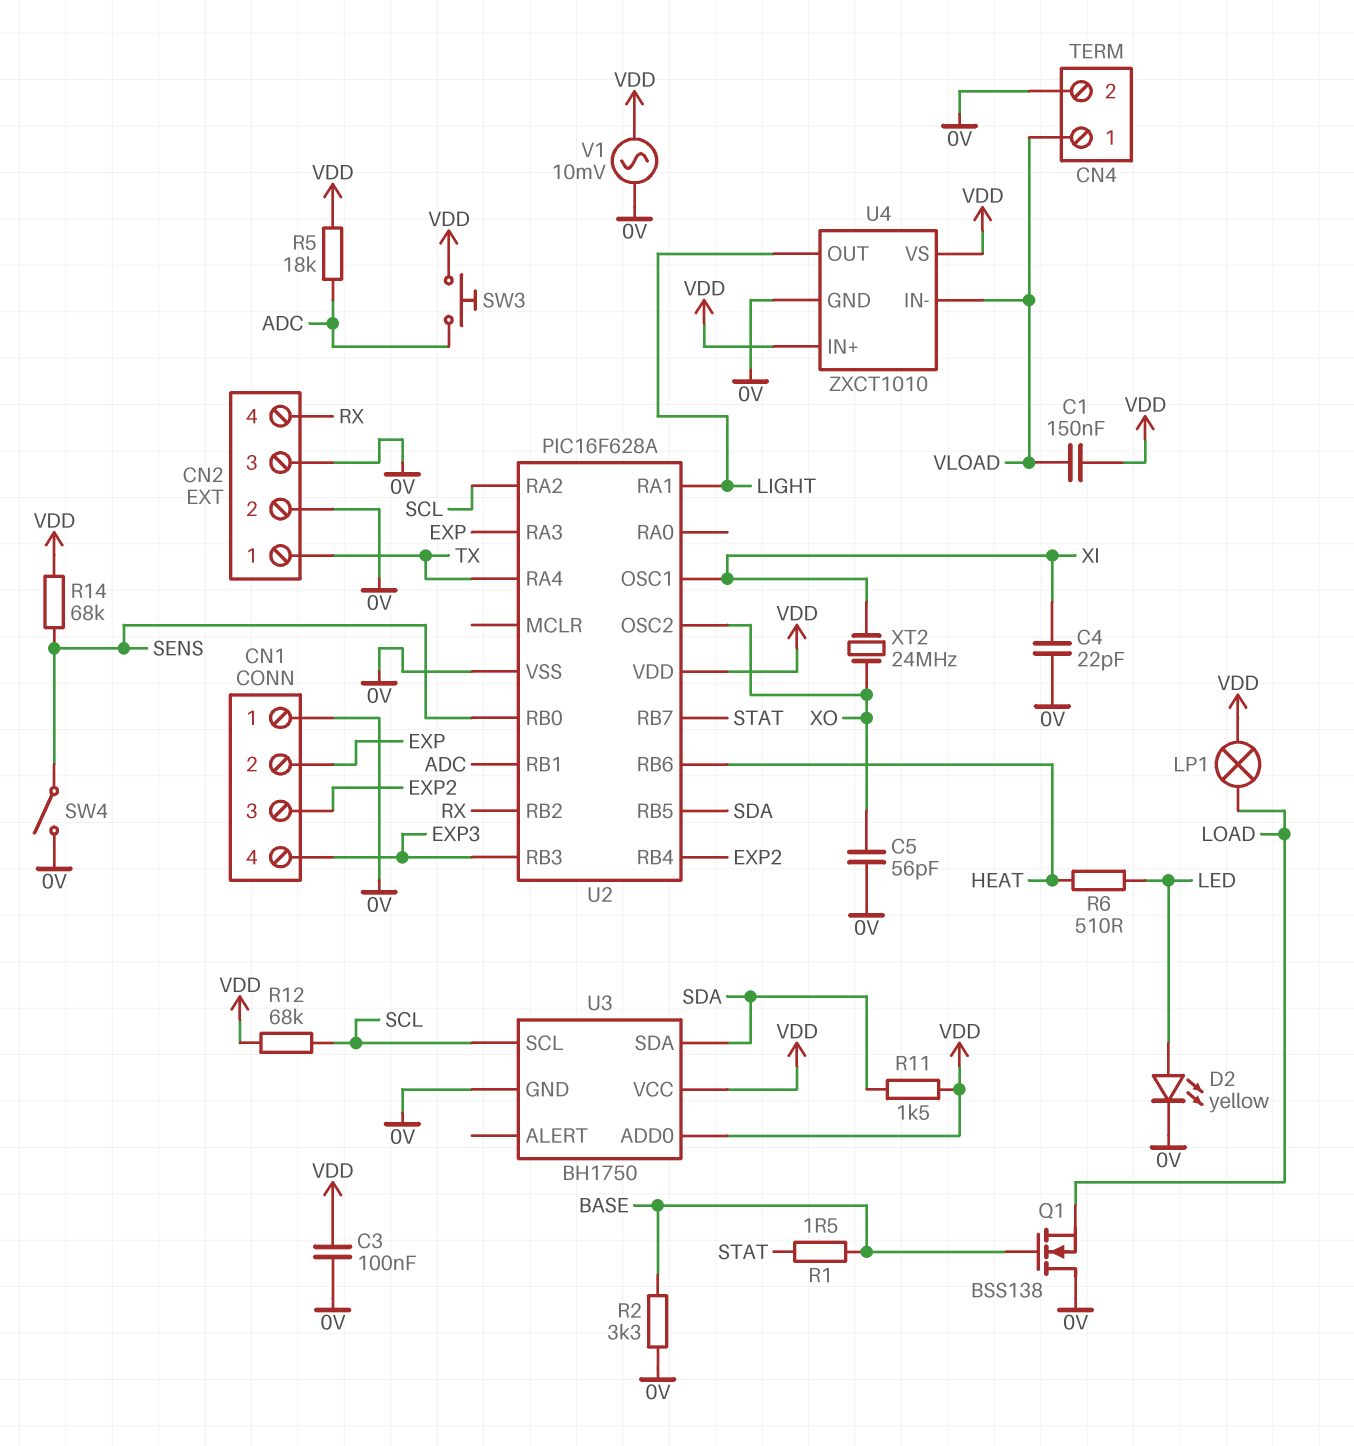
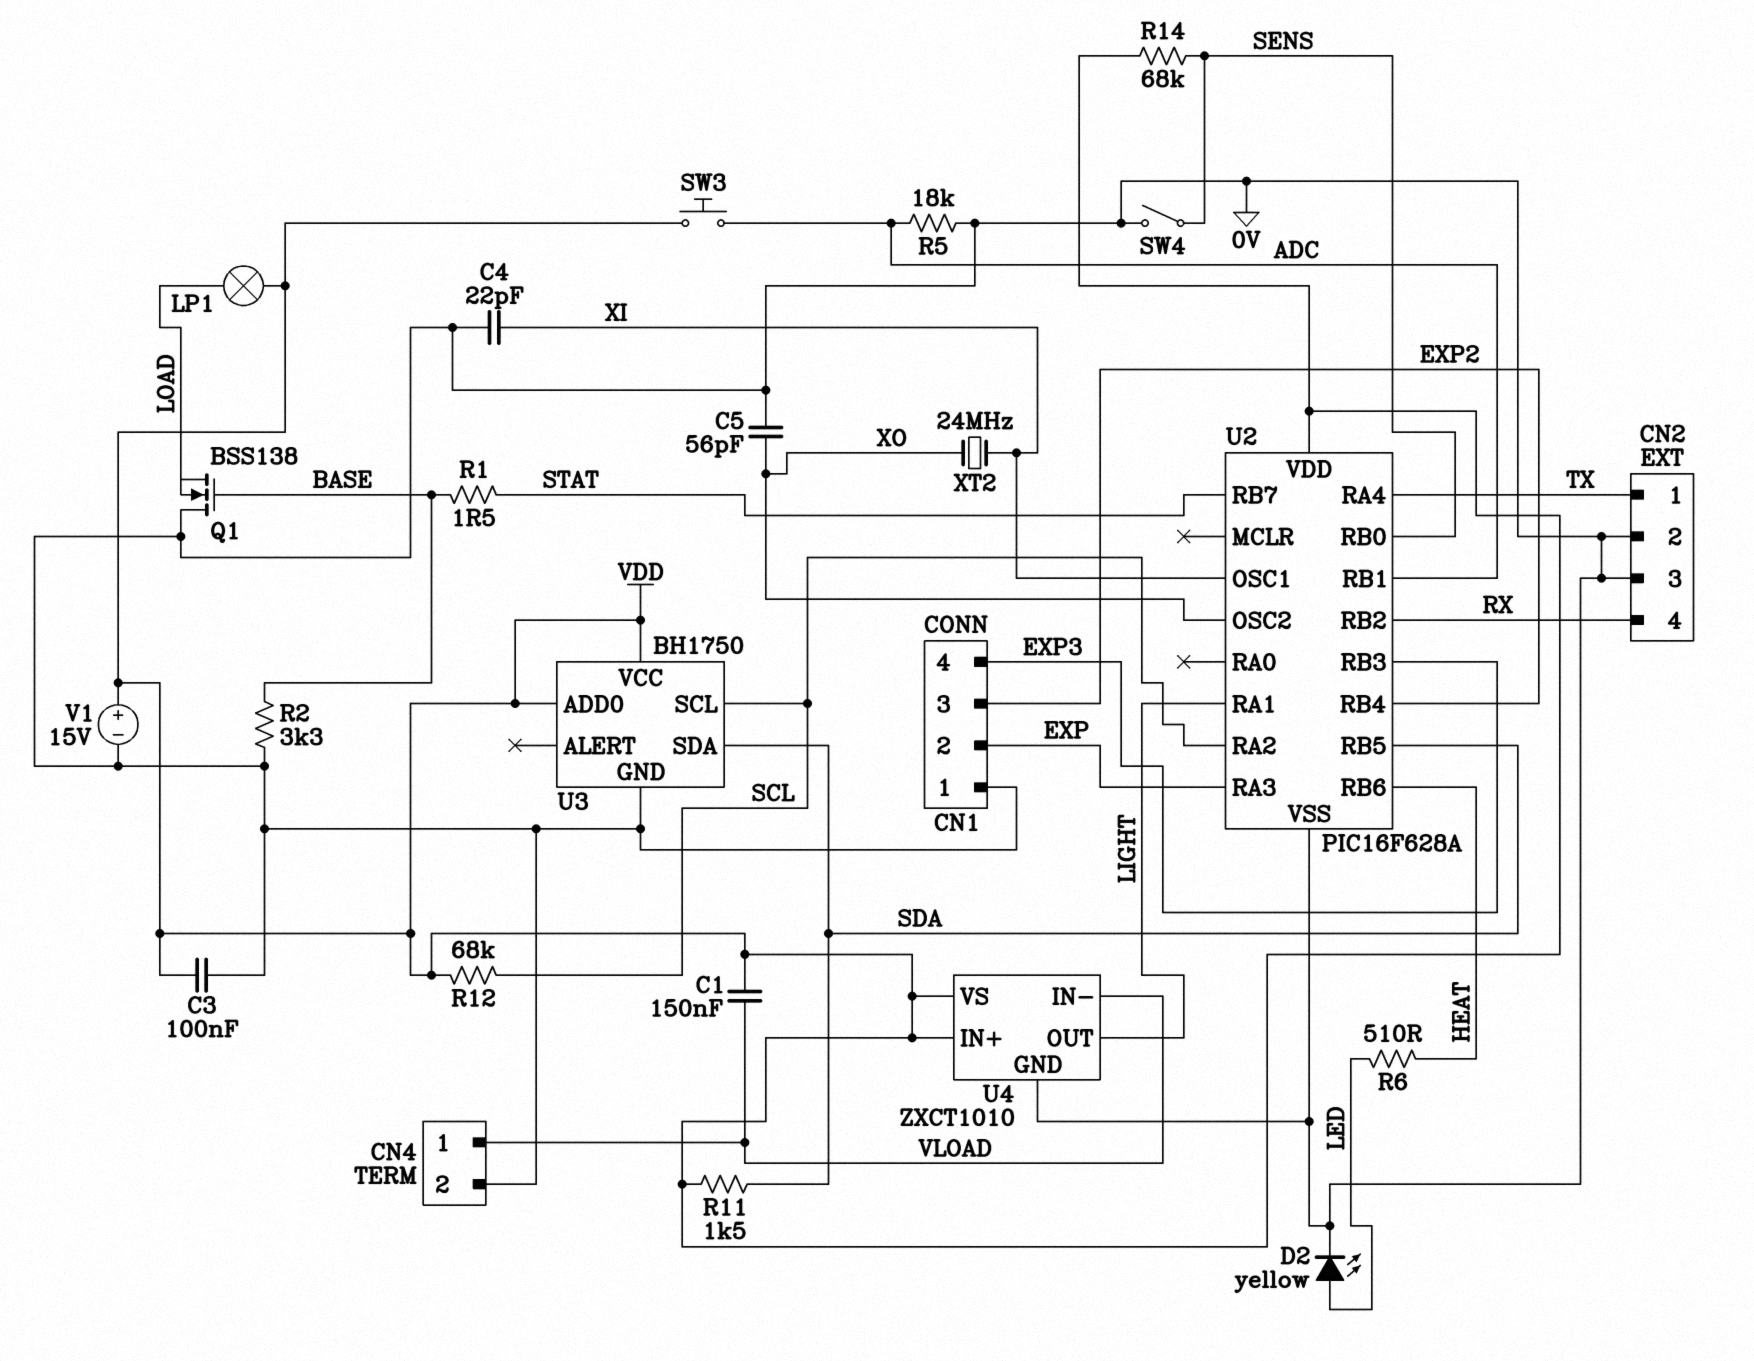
R5: 18k (ADC, VDD) -> 18k (0V, ADC)
V1: AC 10mV (0V, VDD) -> 15V (plus VDD, minus 0V)

